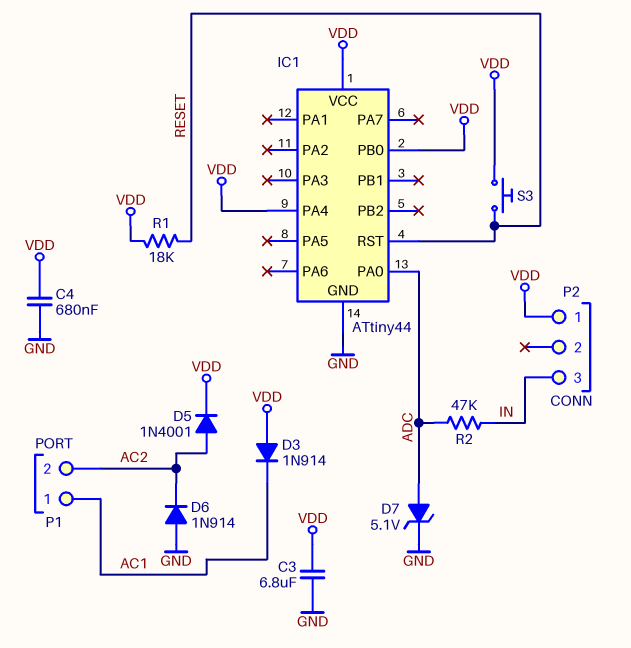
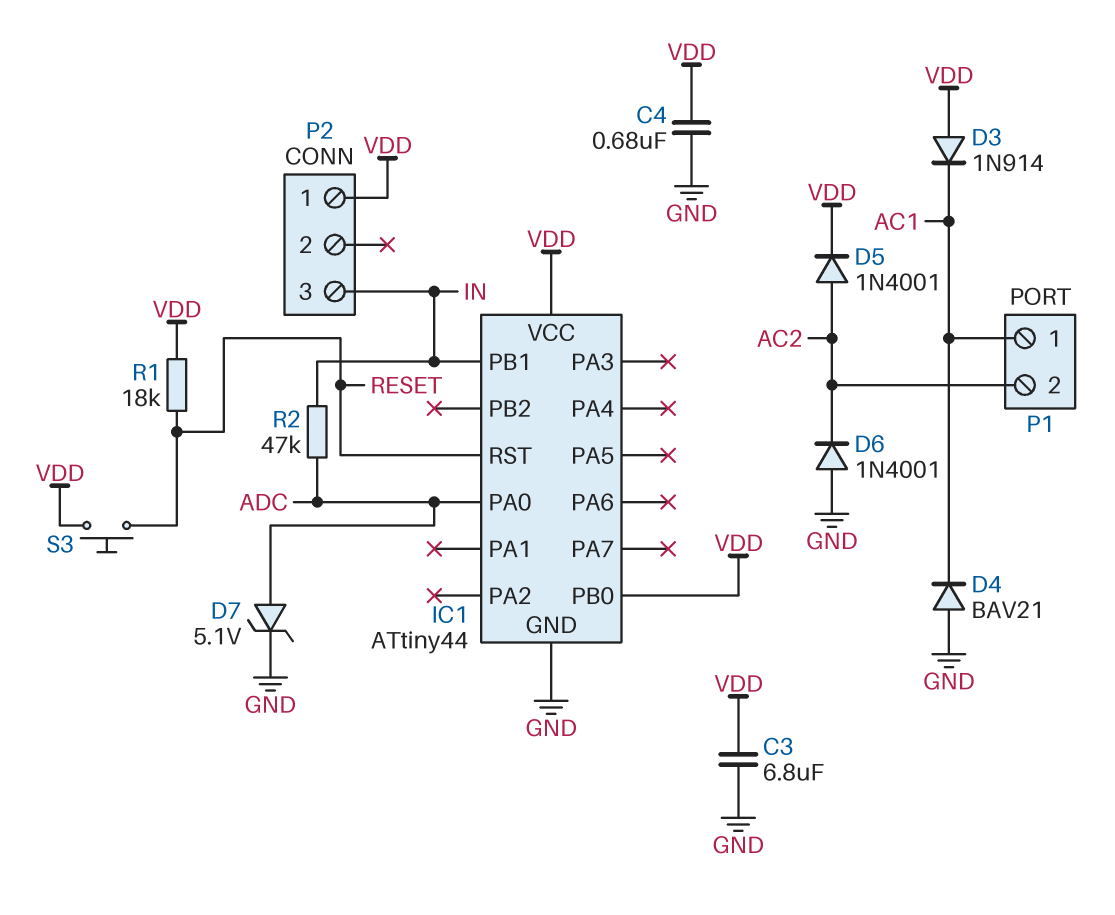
D4: none -> diode BAV21 (A GND, K AC1)
D6: diode 1N914 (A GND, K AC2) -> diode 1N4001 (A GND, K AC2)
IC1 pin PA4: VDD -> none
IC1 pin PB1: none -> IN

